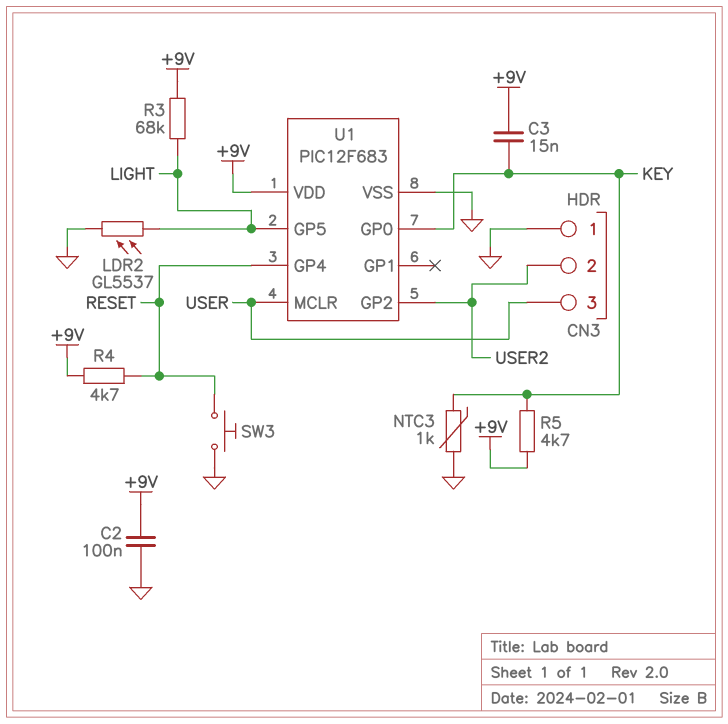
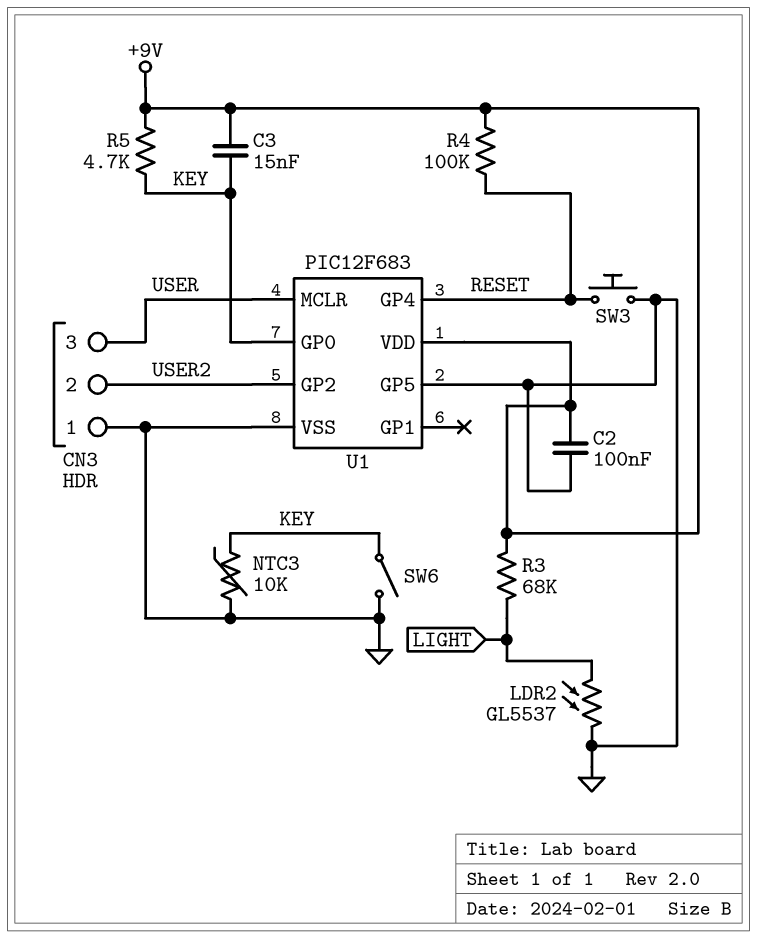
NTC3: 1k (GND, KEY) -> 10k (GND, KEY)
R4: 4.7k (+9V, RESET) -> 100k (+9V, RESET)
SW6: none -> switch (GND, KEY)
U1 pin GP5: LIGHT -> GND

